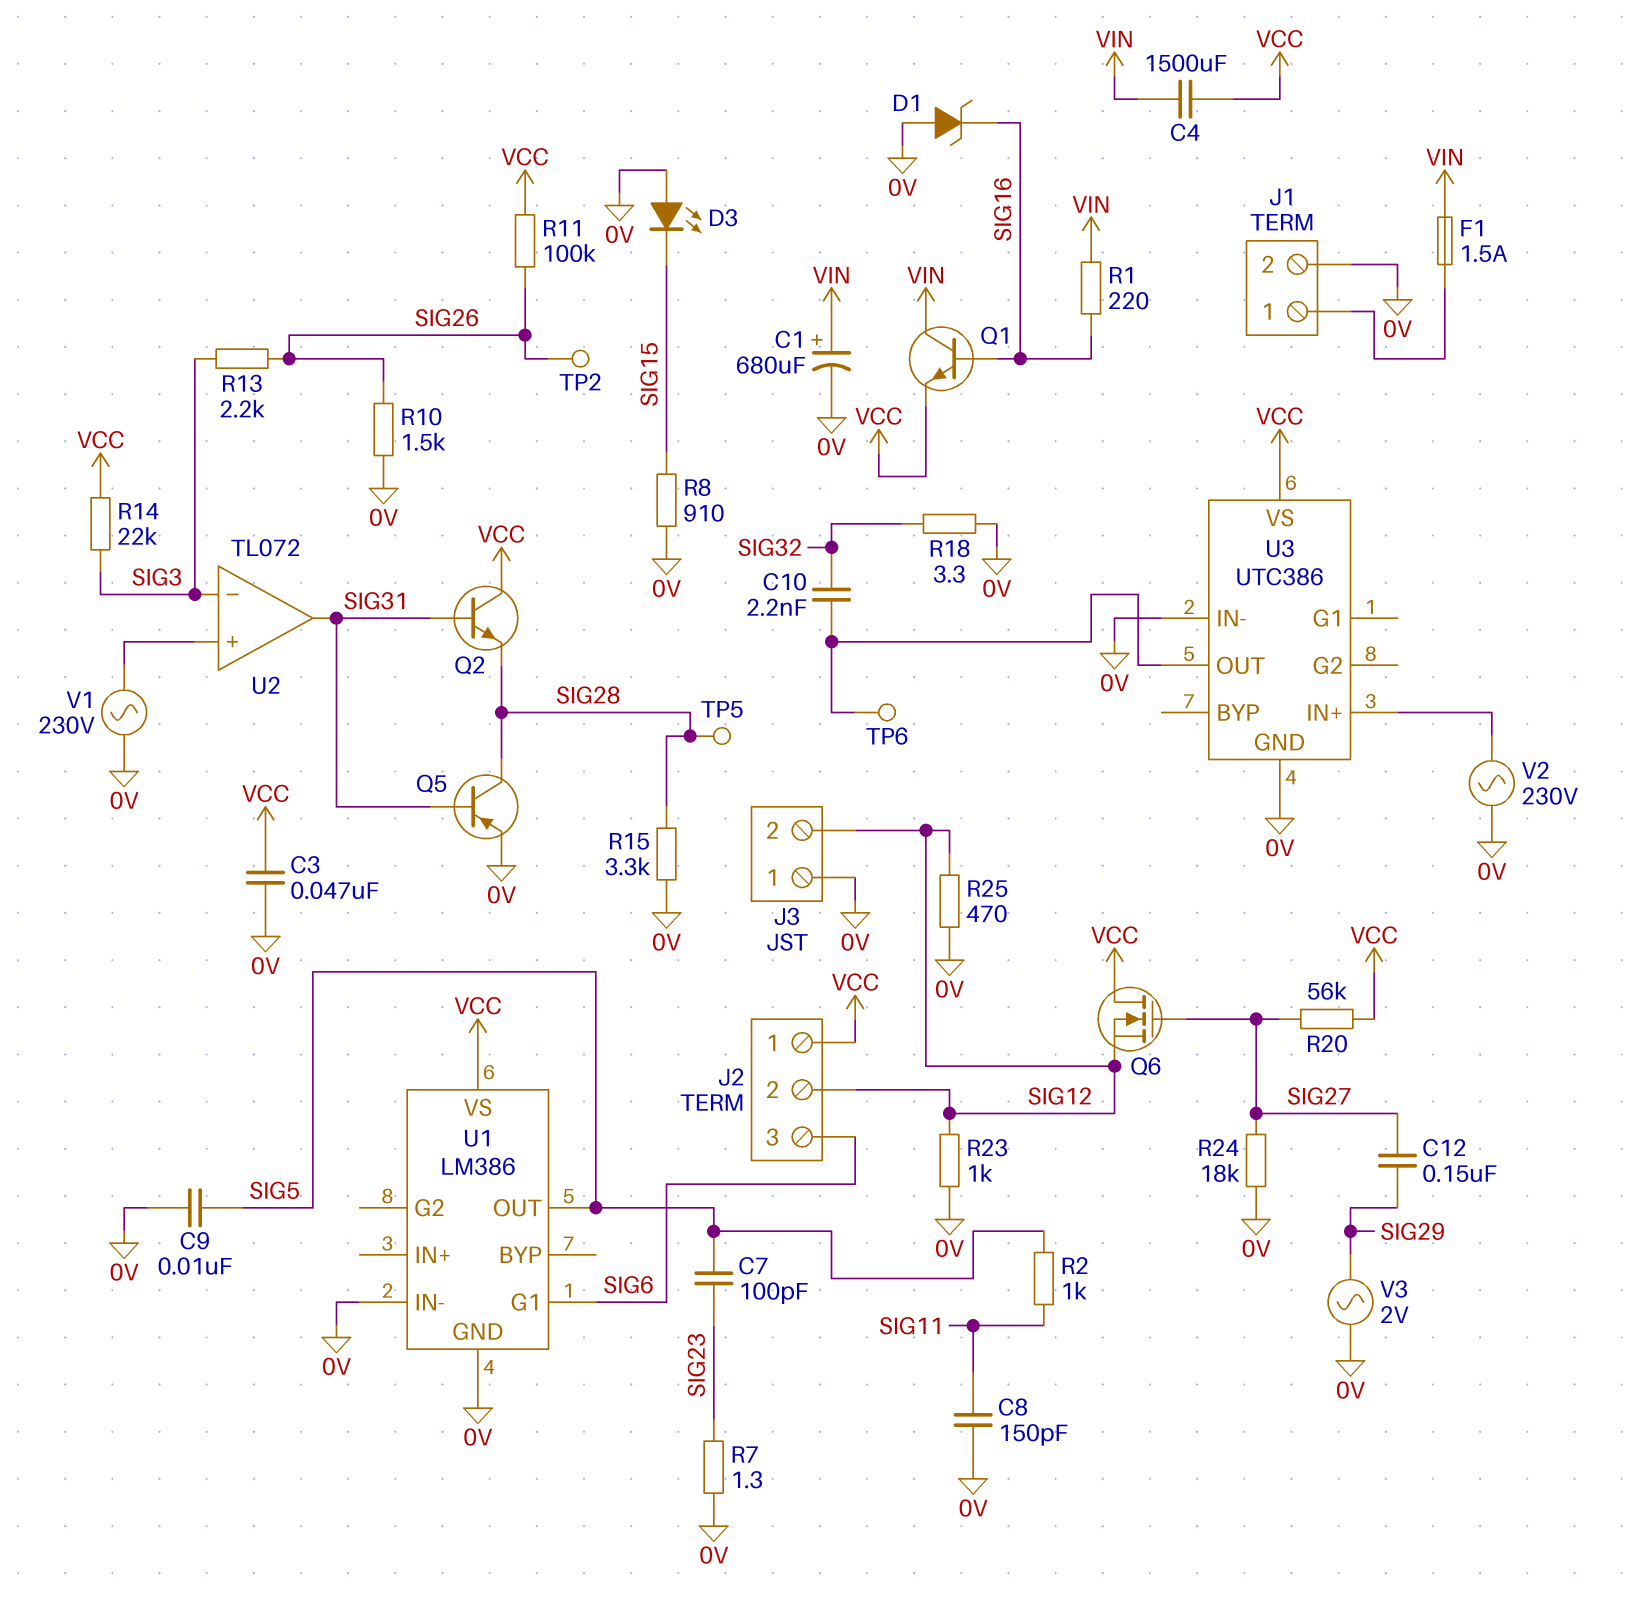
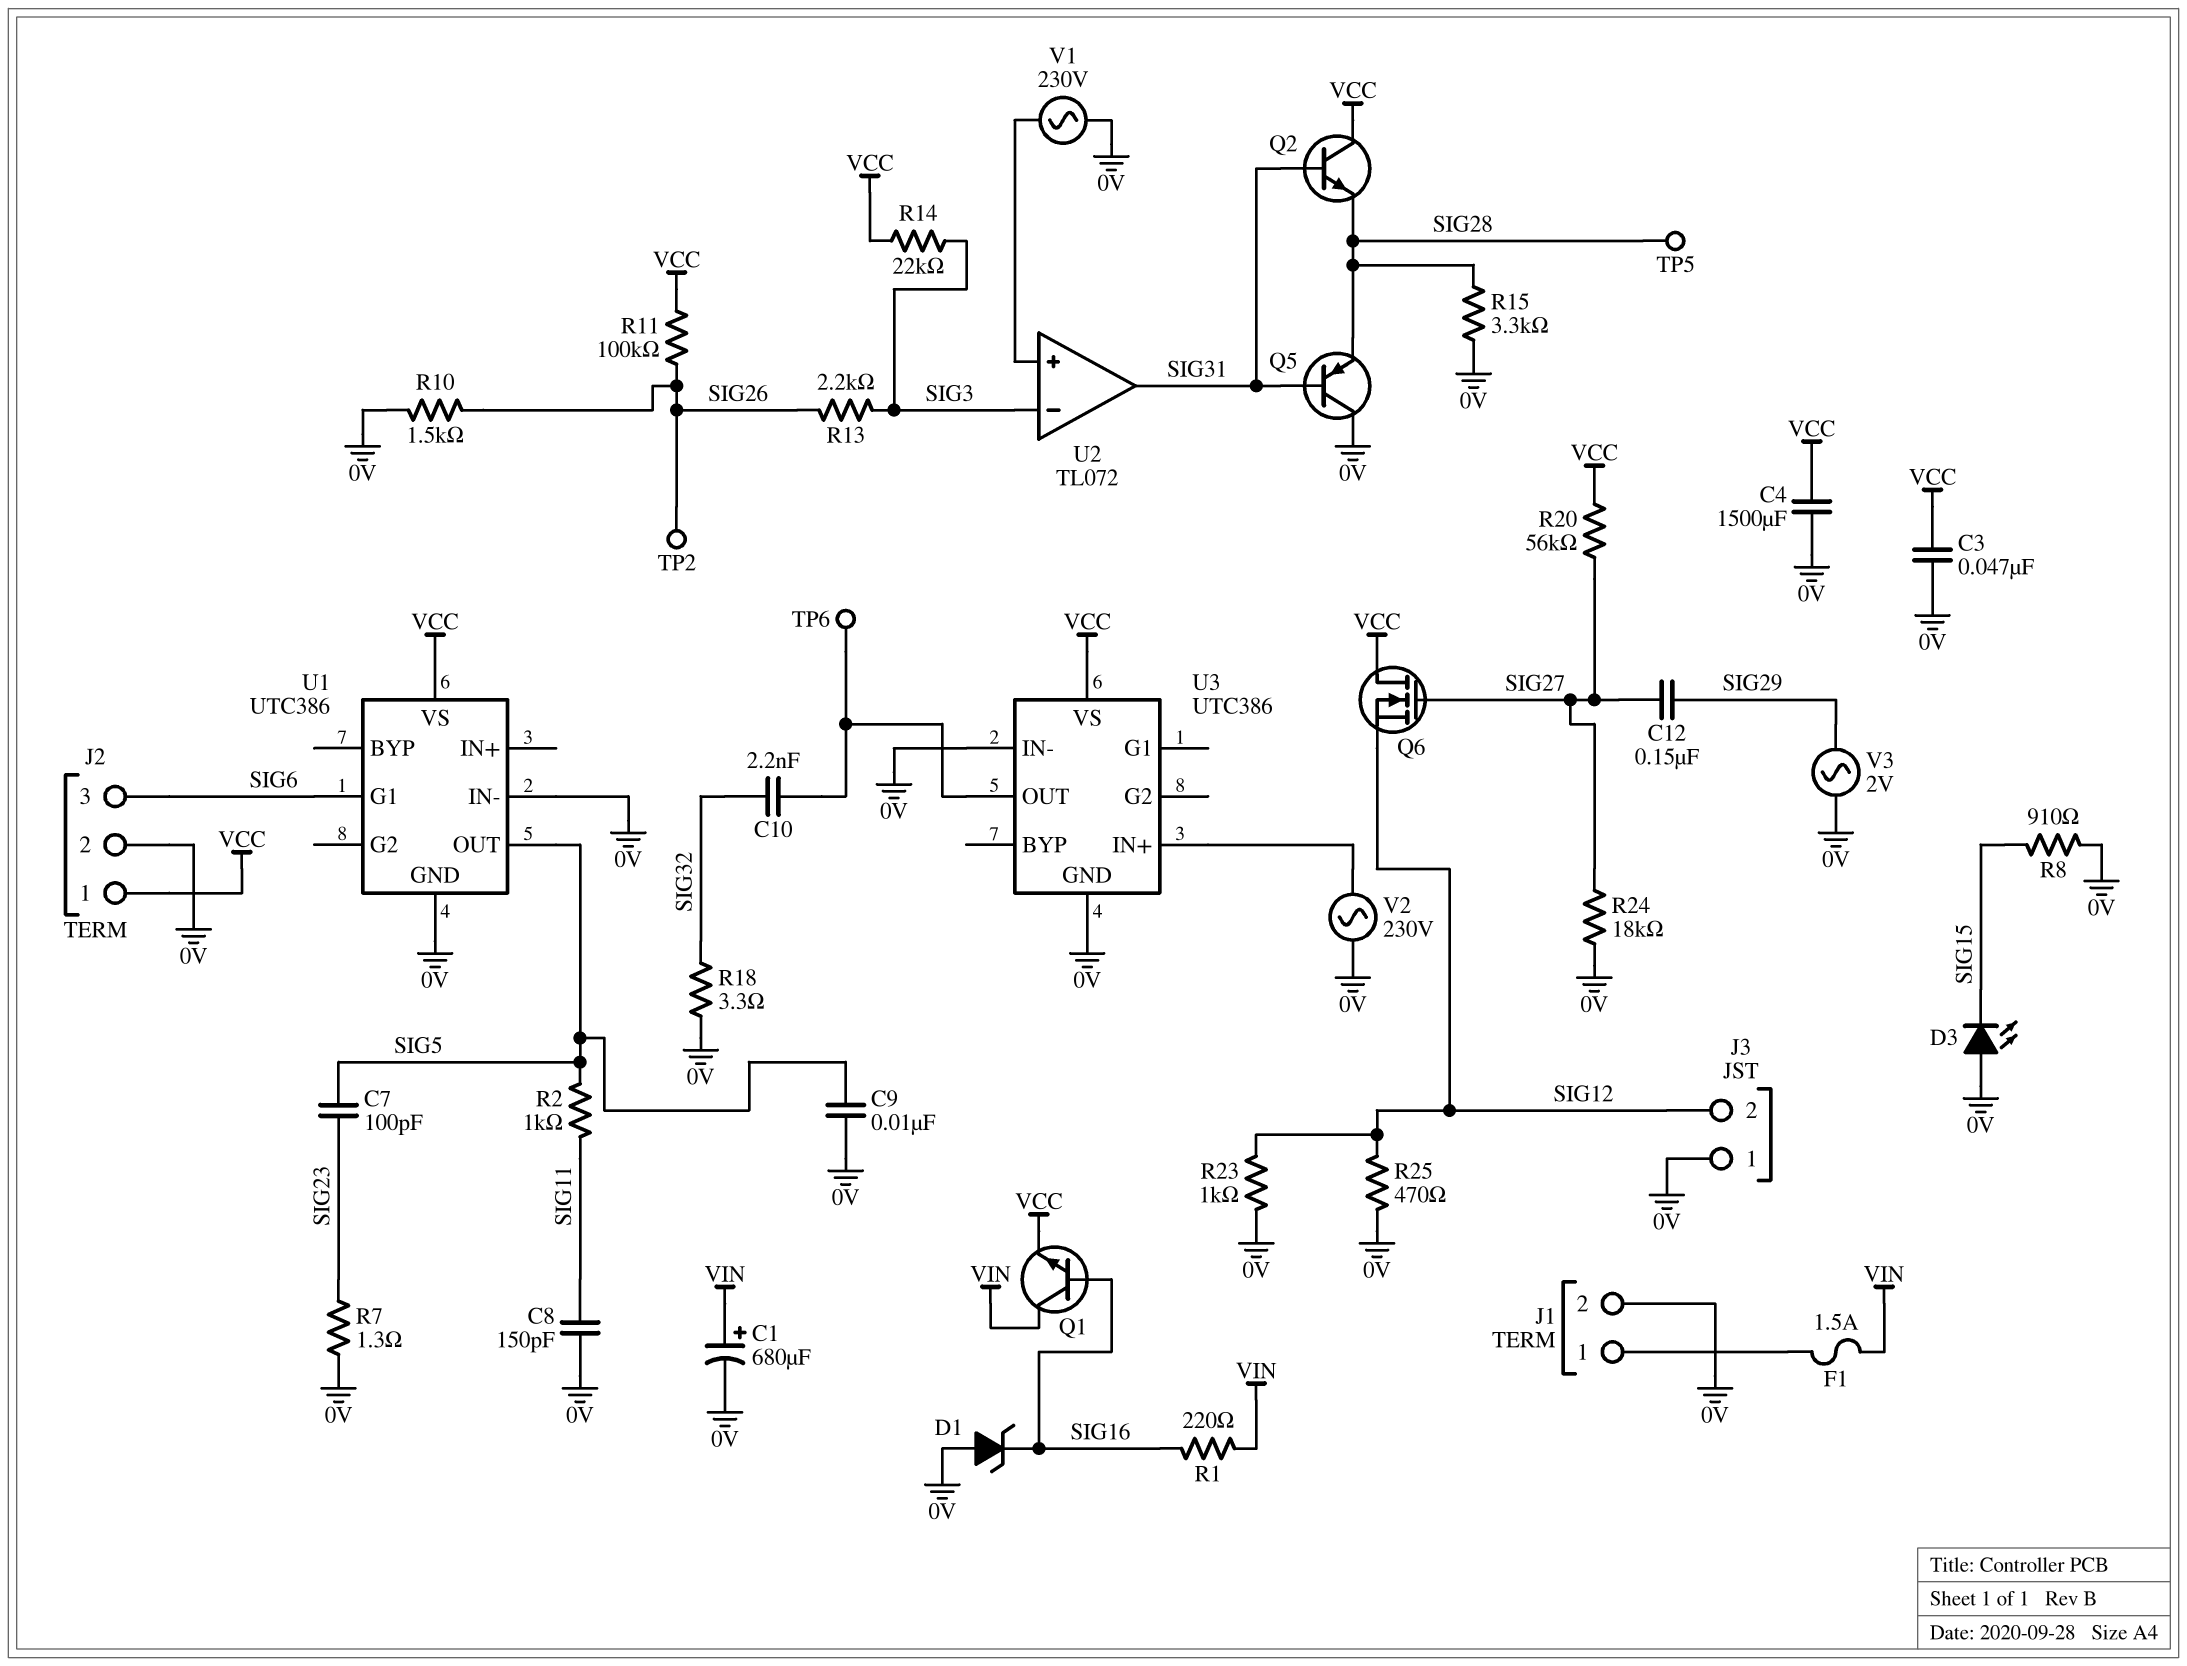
C4: 1500uF (VCC, VIN) -> 1500uF (0V, VCC)
J2 pin 2: SIG12 -> 0V
Q5: PNP (B SIG31, C SIG28, E 0V) -> PNP (B SIG31, C 0V, E SIG28)
U1: LM386 -> UTC386

